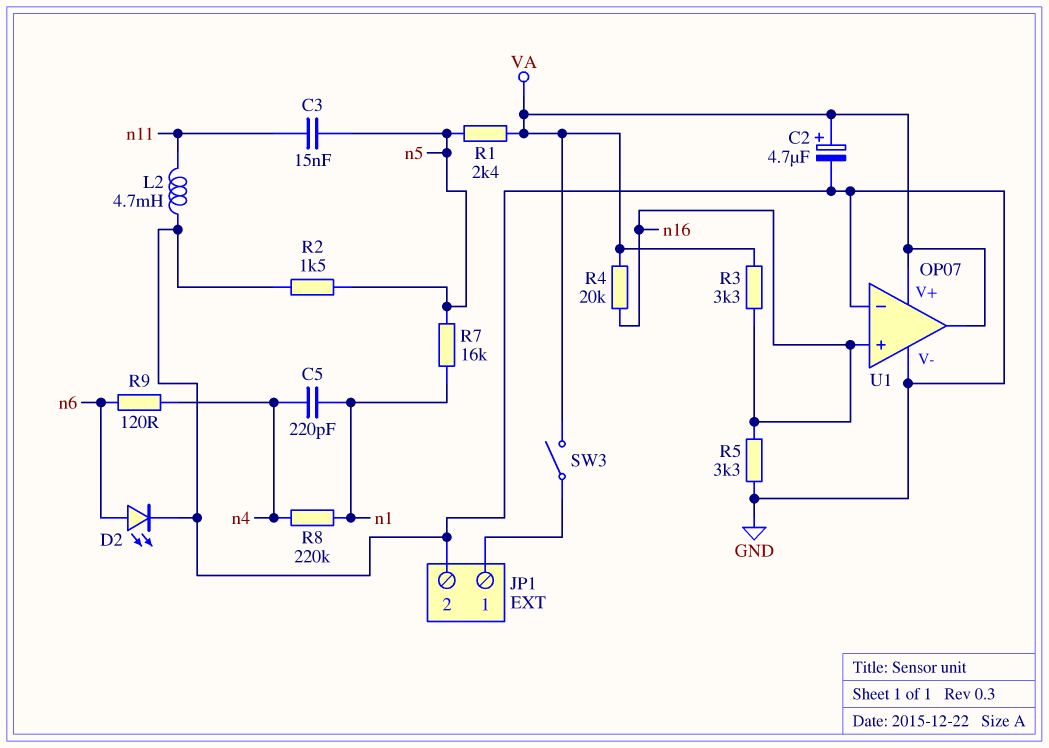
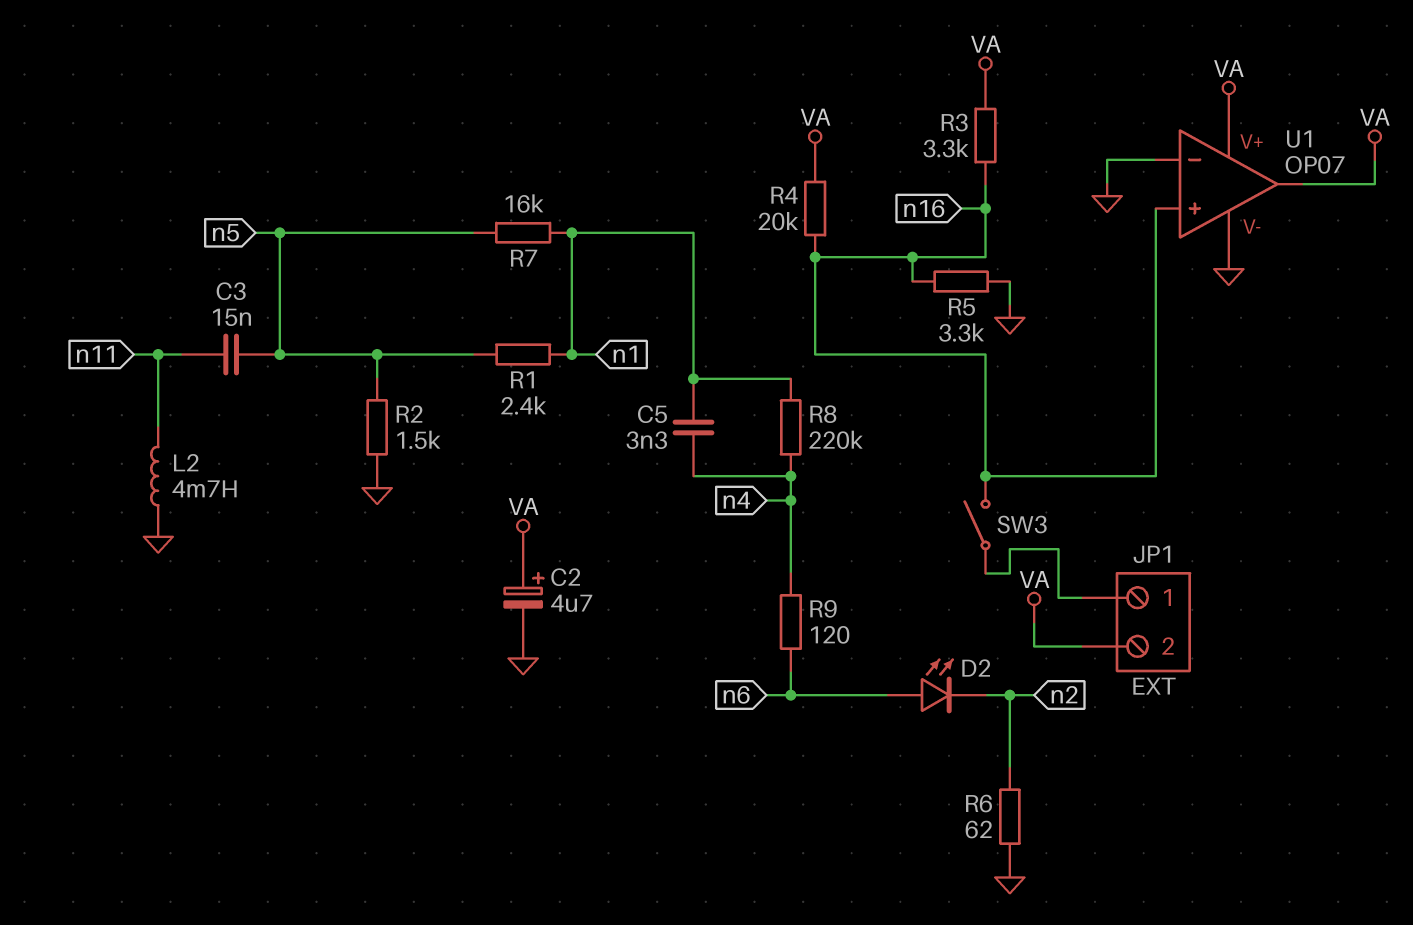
C5: 220pF (n1, n4) -> 3.3nF (n1, n4)
D2: LED (A n6, K GND) -> LED (A n6, K n2)
JP1 pin 2: GND -> VA
R1: 2.4k (VA, n5) -> 2.4k (n1, n5)
R6: none -> 62 (GND, n2)
SW3: switch (JP1/1, VA) -> switch (JP1/1, n16)

